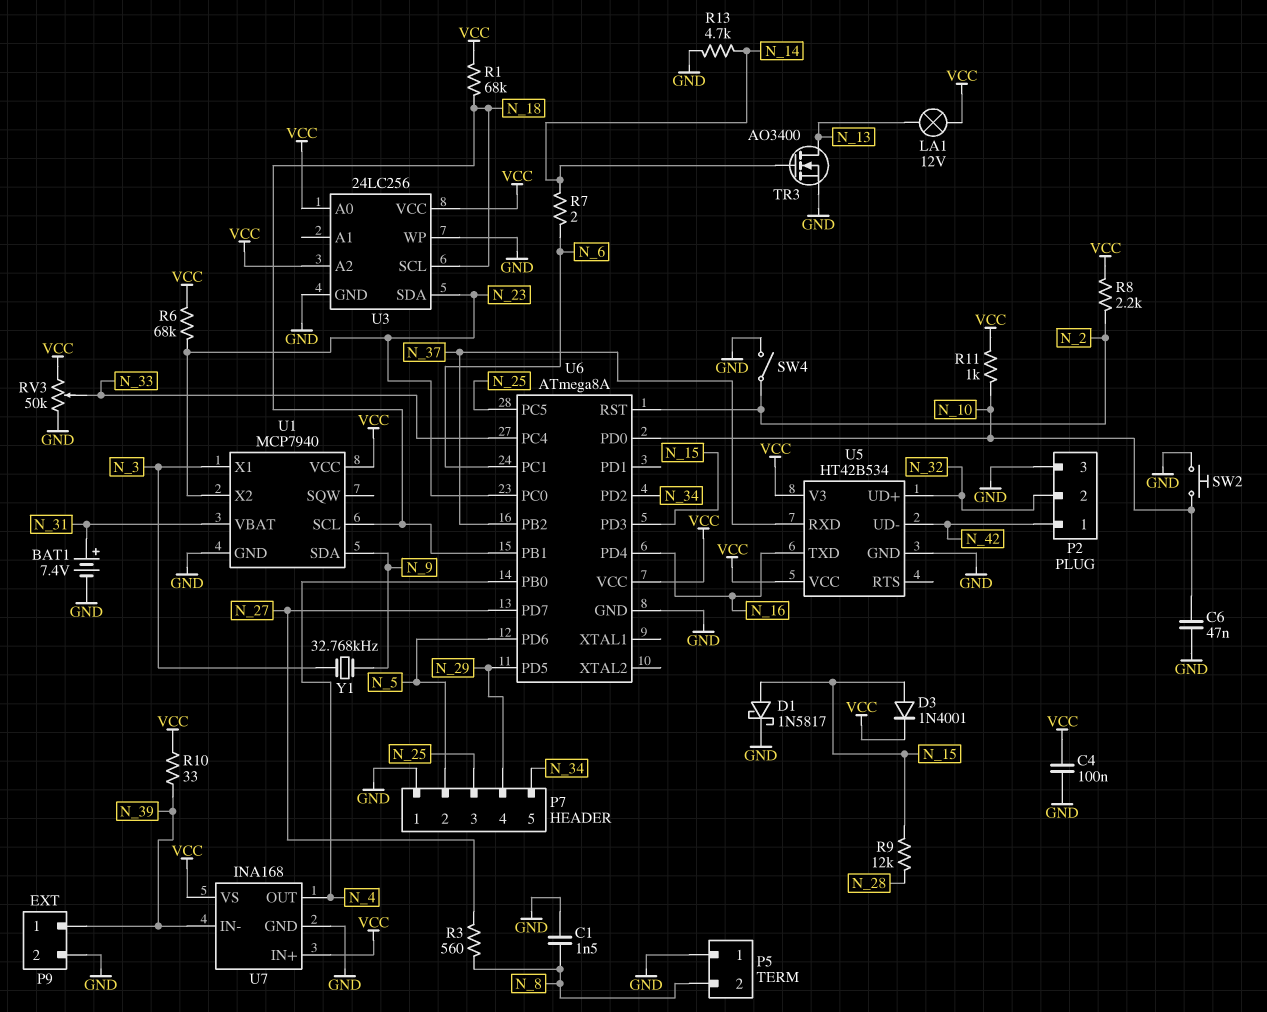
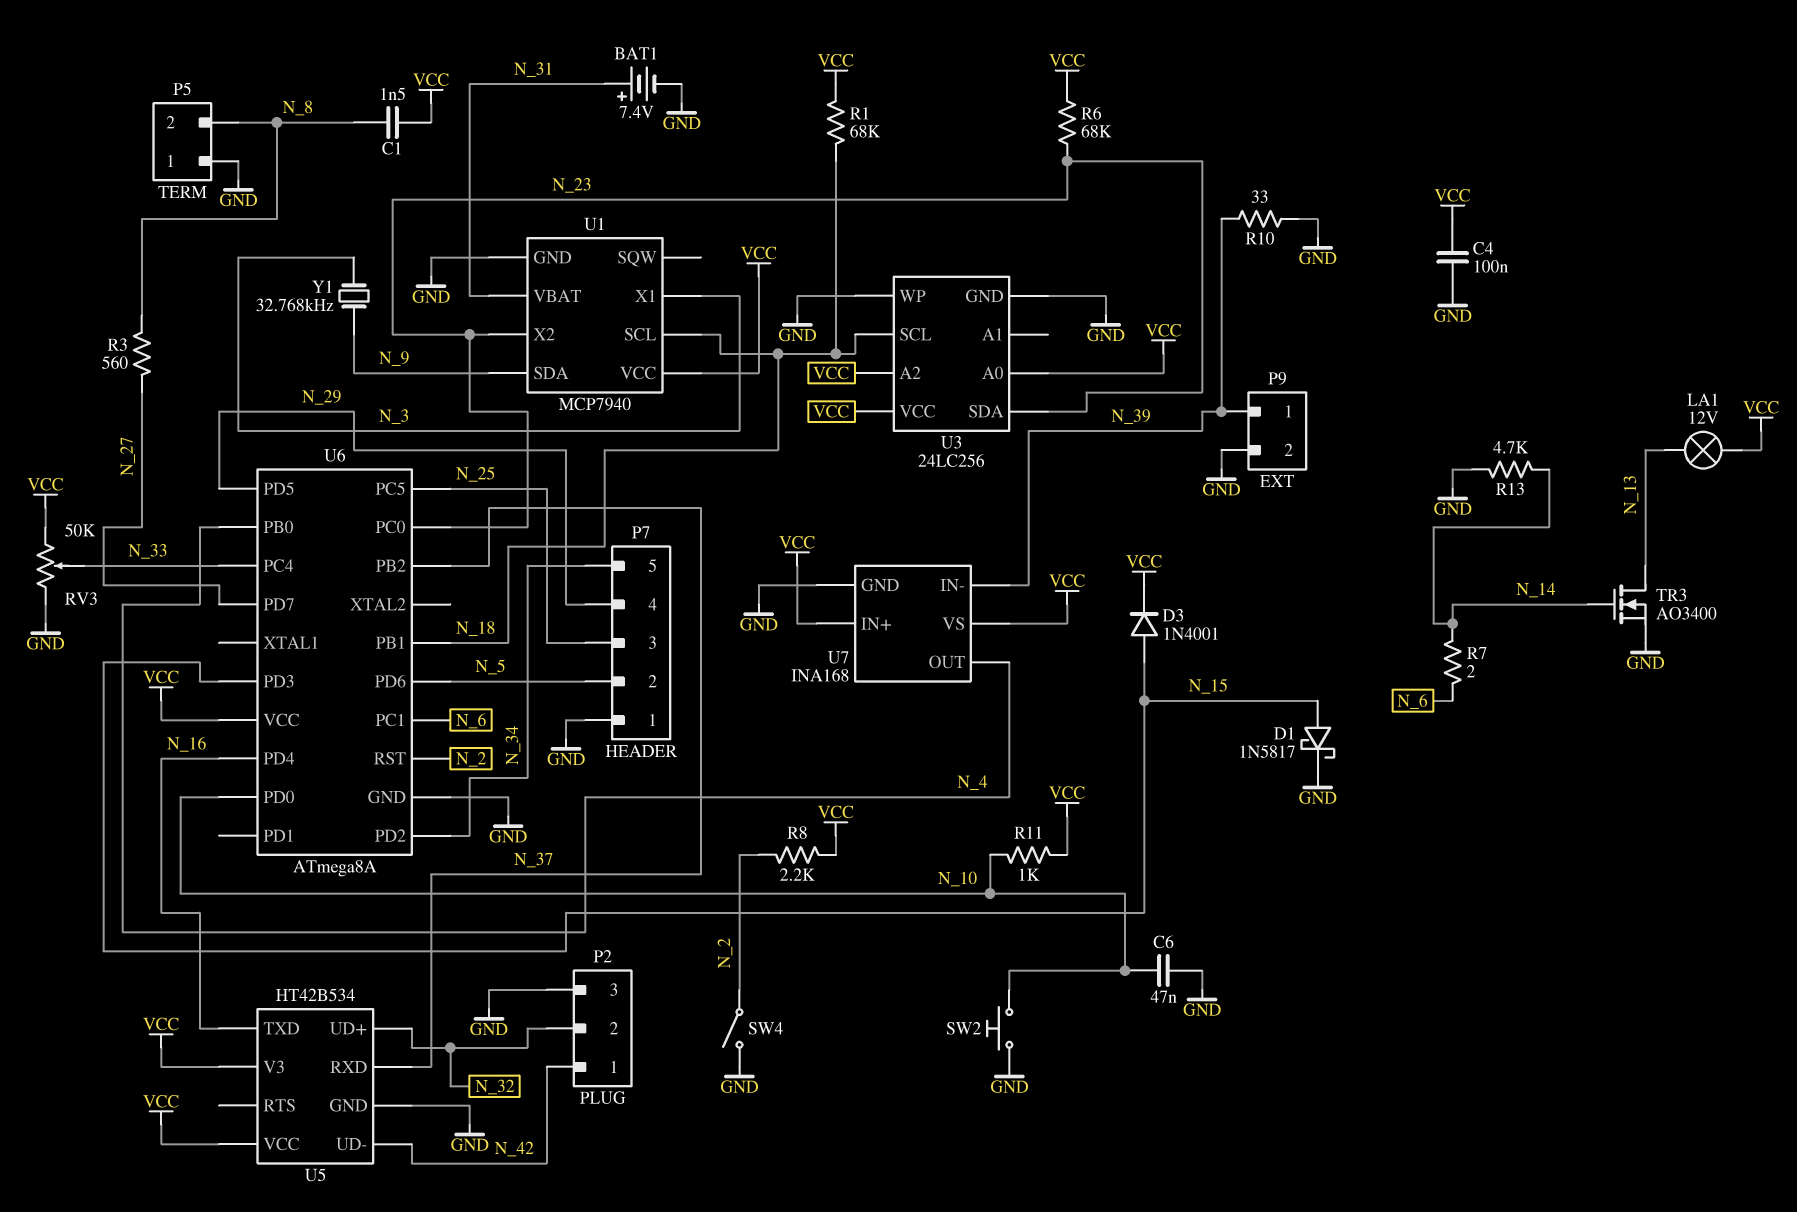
C1: 1.5nF (GND, N_8) -> 1.5nF (N_8, VCC)
R9: 12k (N_15, N_28) -> none
R10: 33 (N_39, VCC) -> 33 (GND, N_39)

